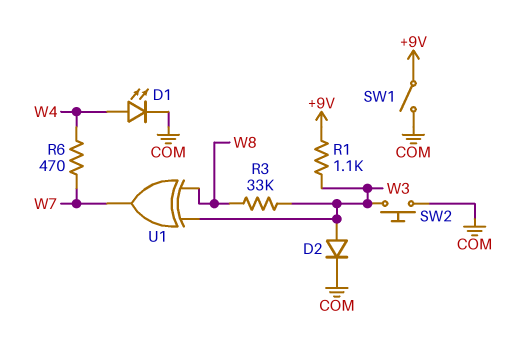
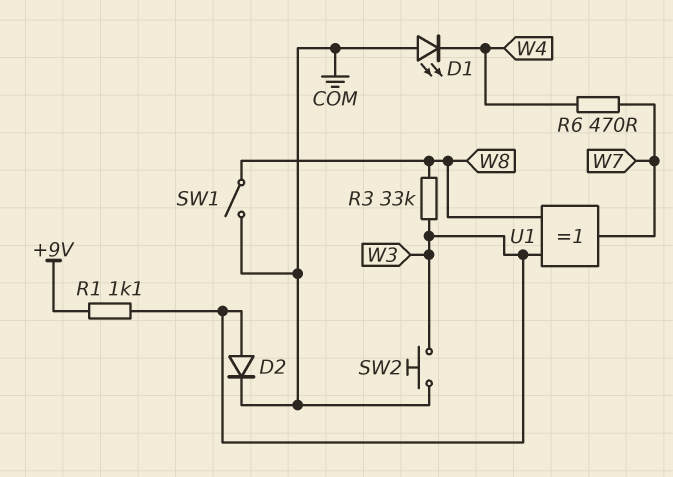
D1: LED (A W4, K COM) -> LED (A COM, K W4)
SW1: switch (+9V, COM) -> switch (COM, W8)

